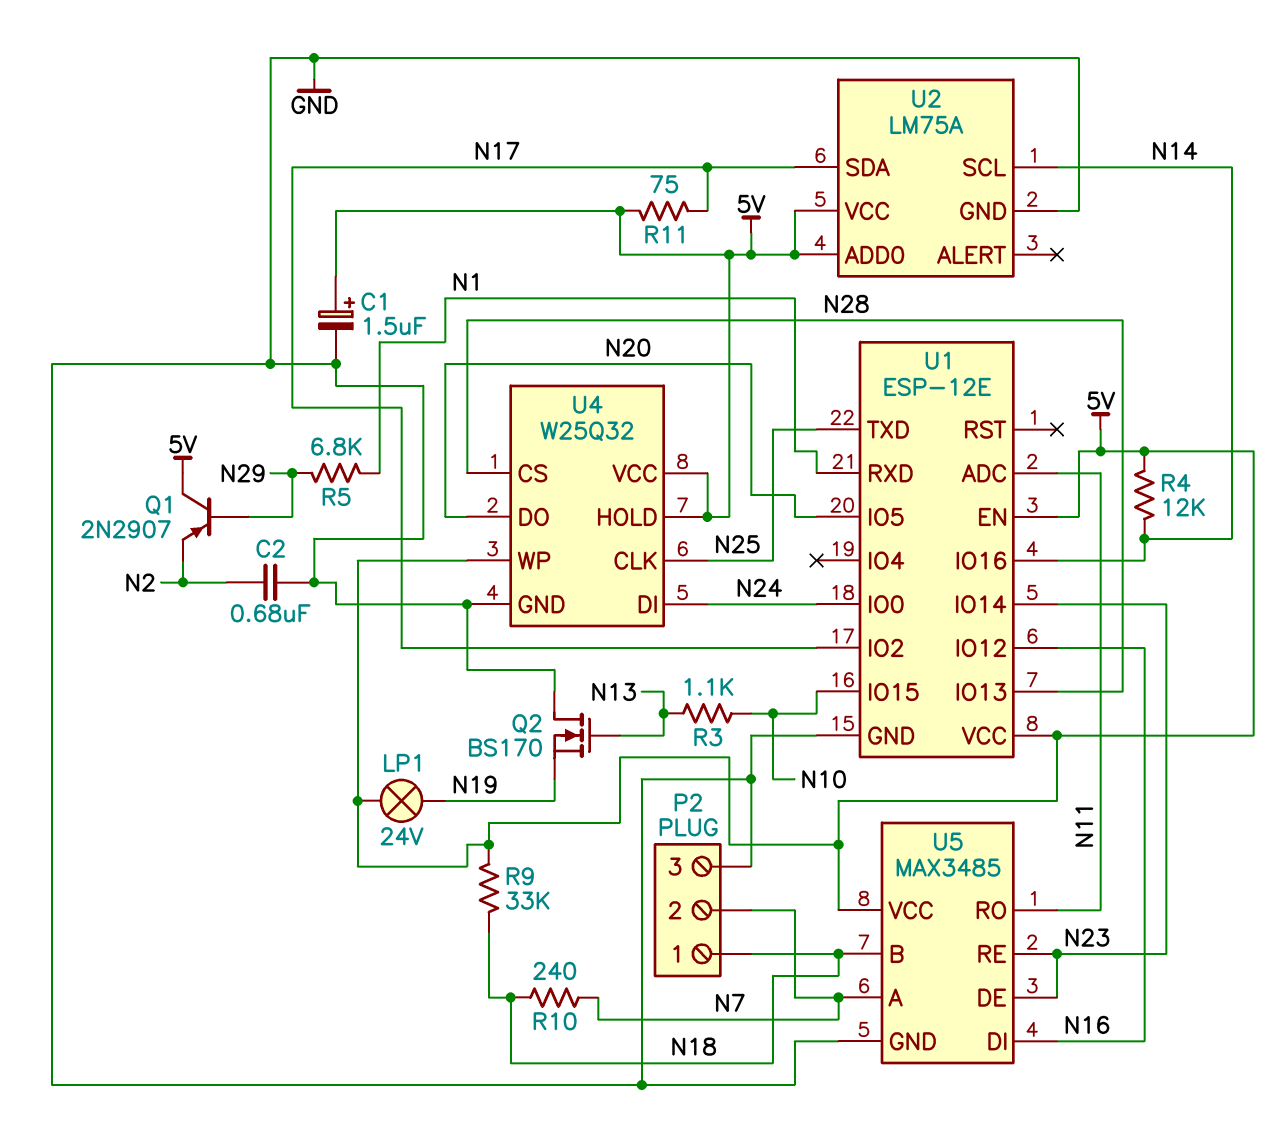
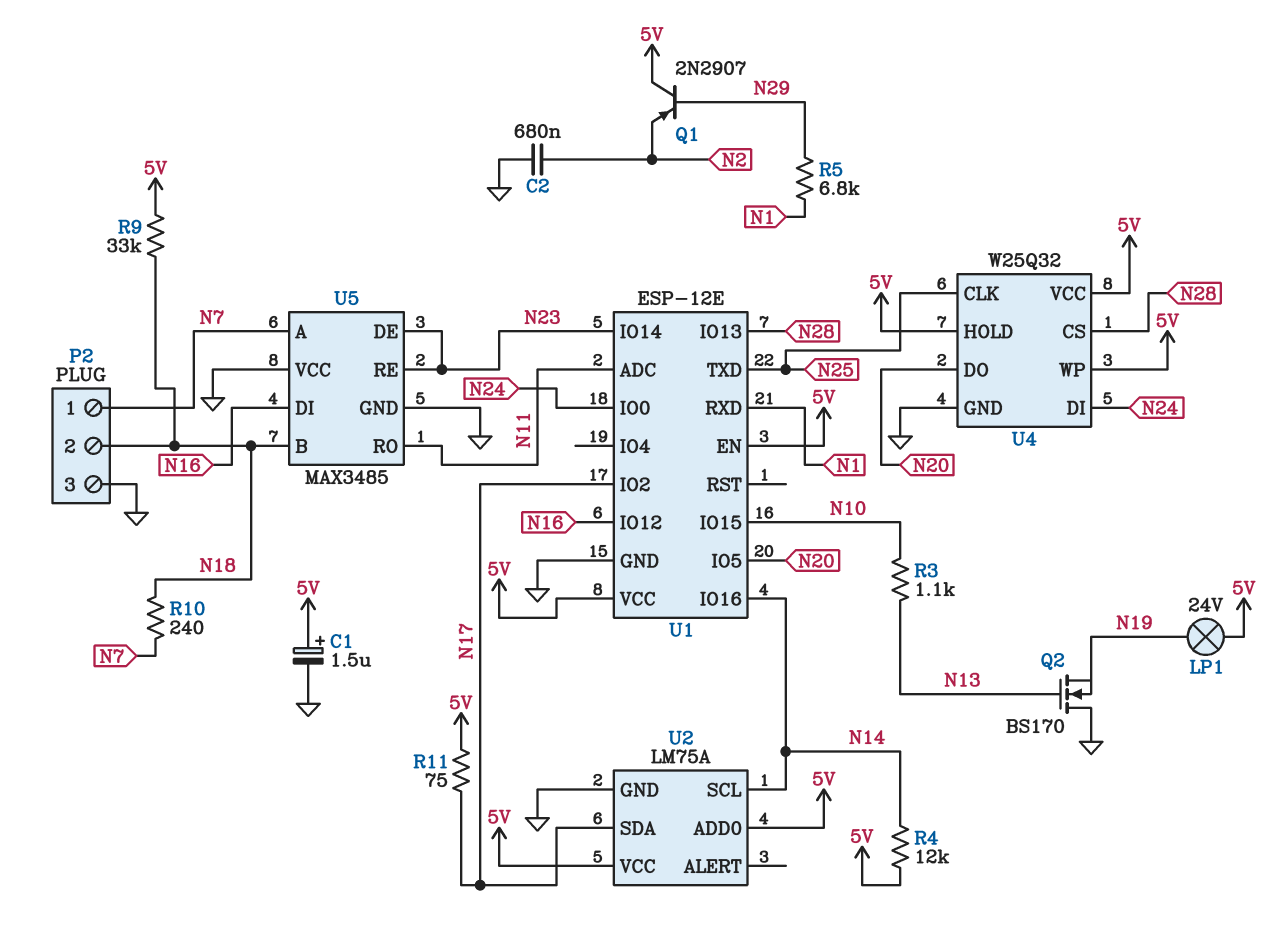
P2 pin 1: N18 -> N7
P2 pin 2: N7 -> N18
U5 pin VCC: 5V -> GND

